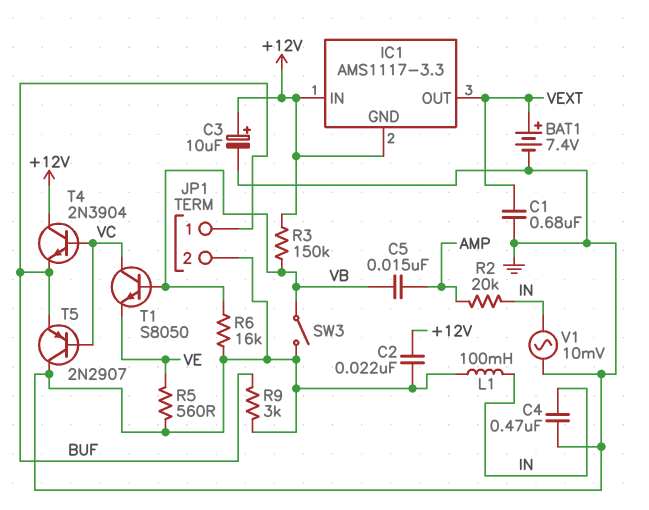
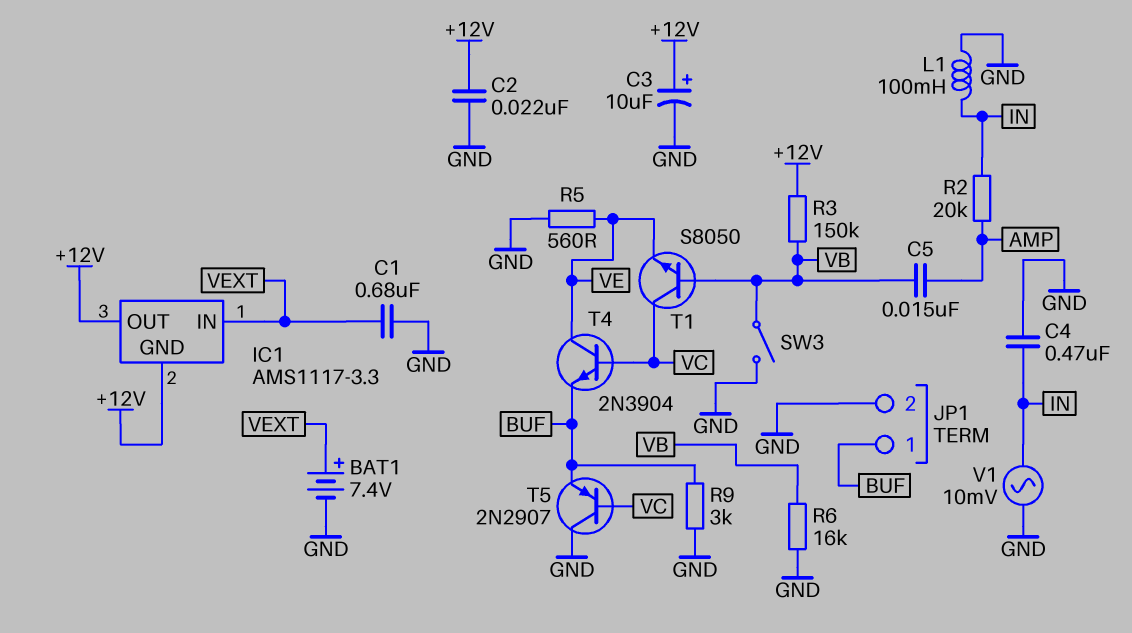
IC1 pin IN: +12V -> VEXT
IC1 pin OUT: VEXT -> +12V
T4: NPN 2N3904 (B VC, C +12V, E BUF) -> NPN 2N3904 (B VC, C VE, E BUF)

